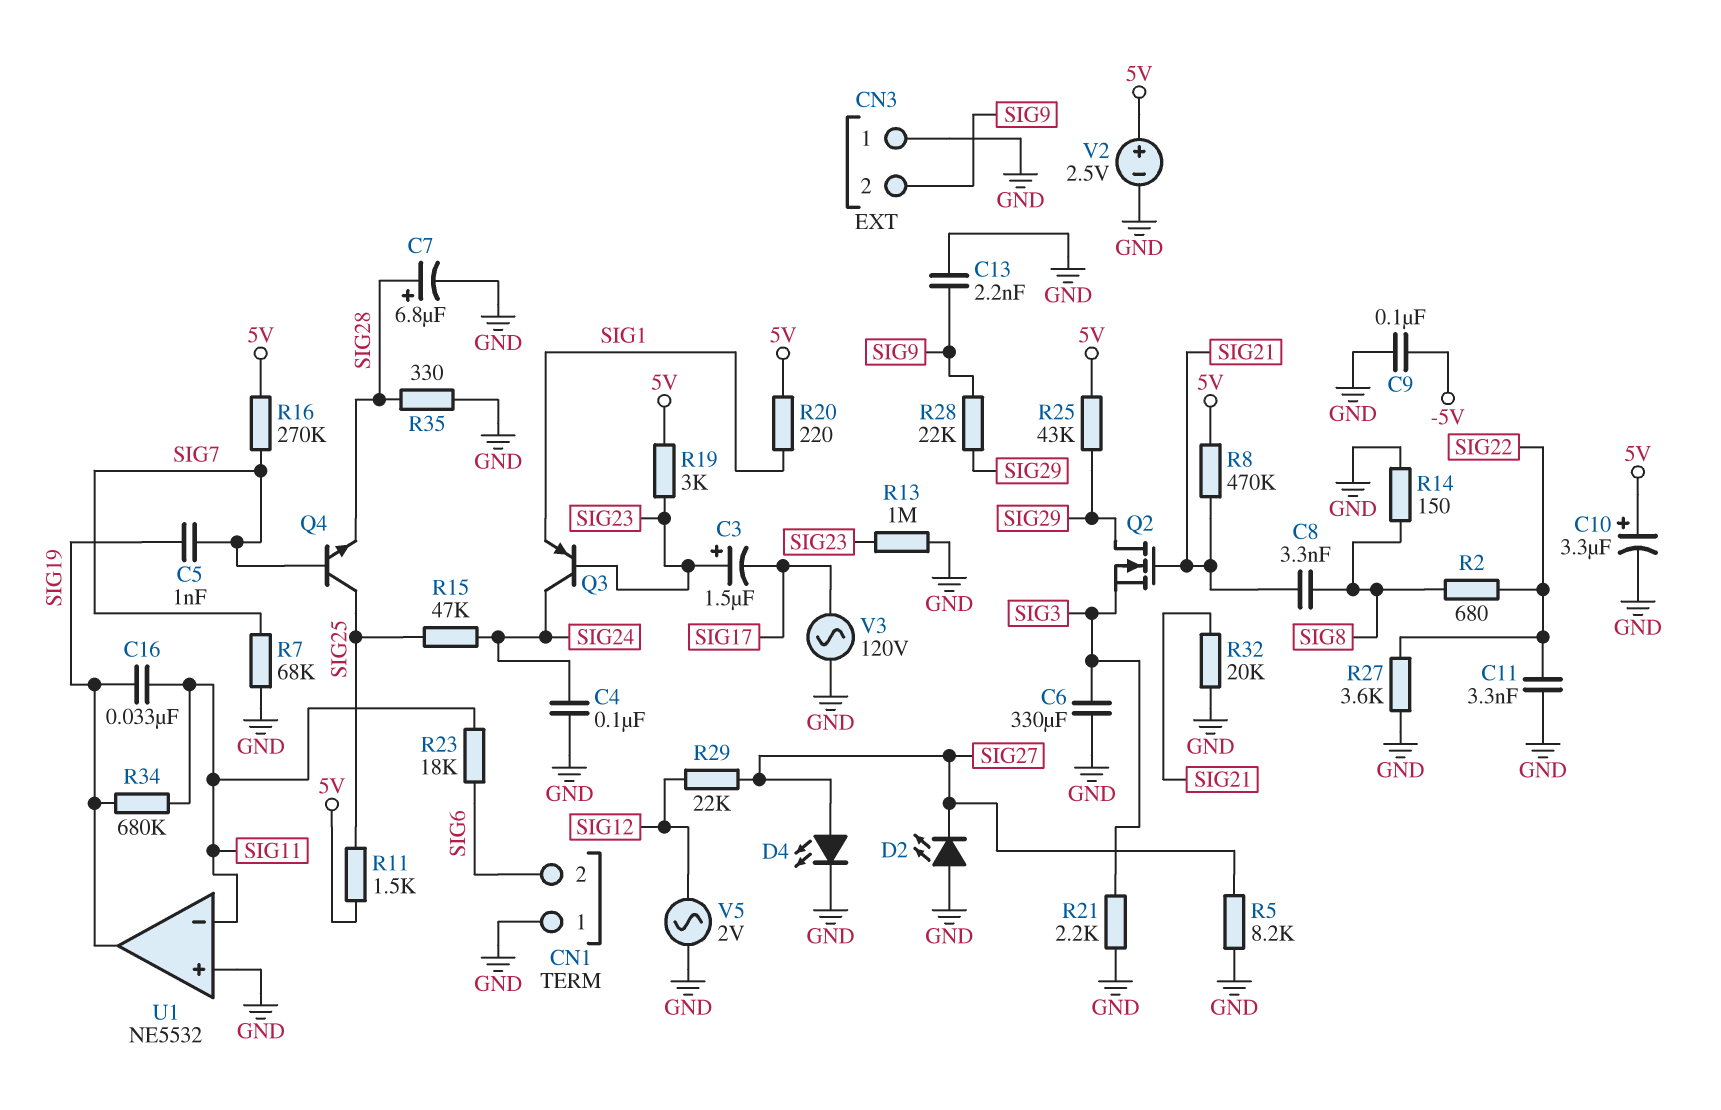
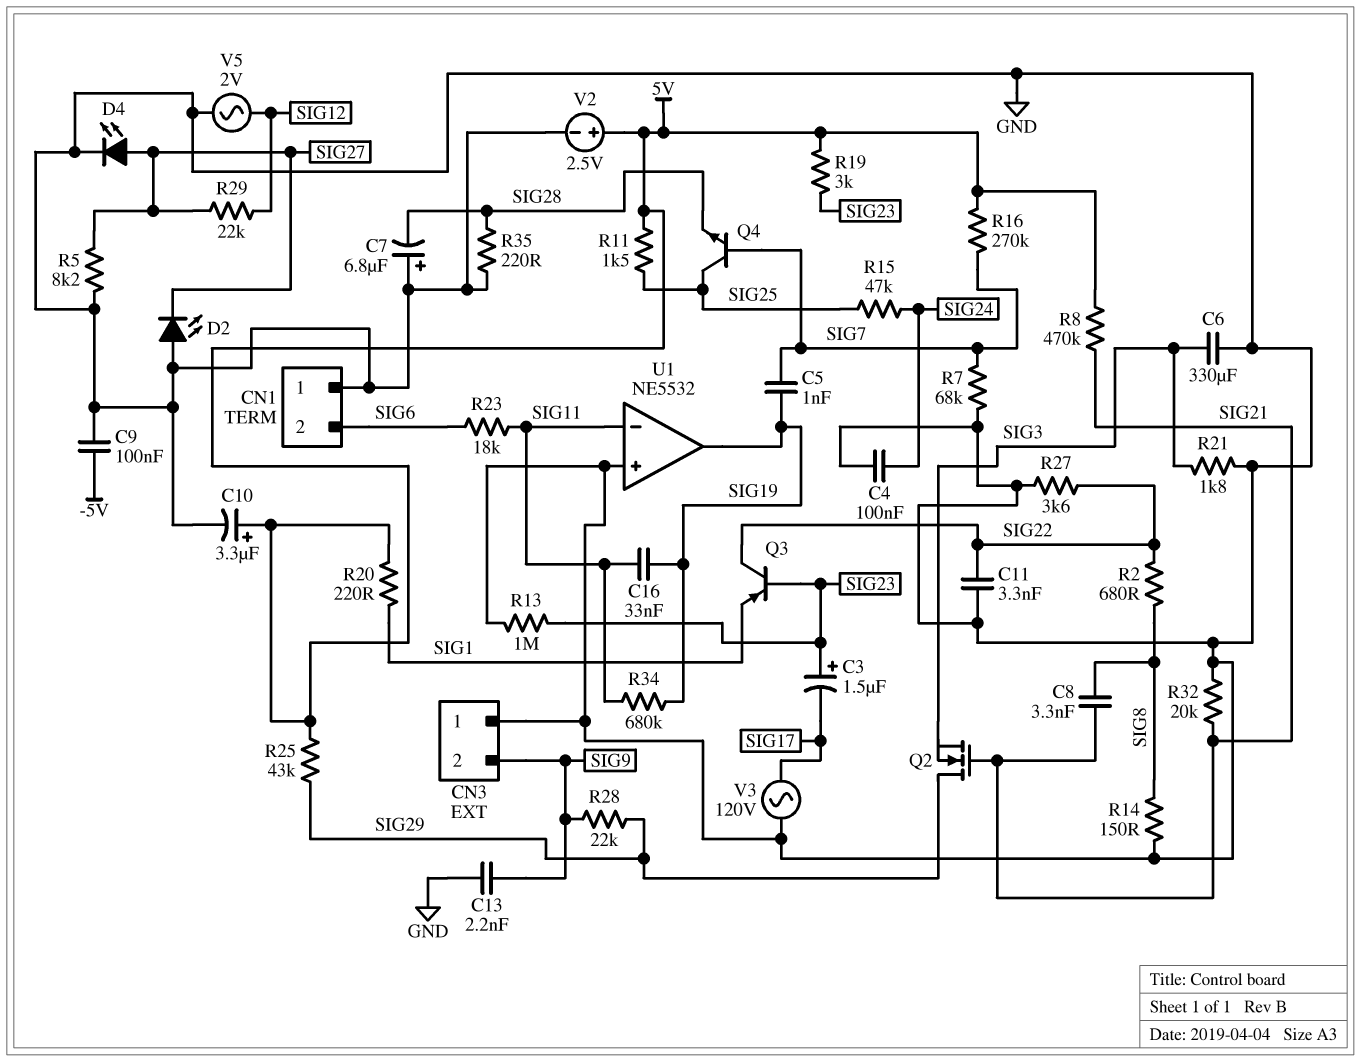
C7: 6.8uF (plus SIG28, minus GND) -> 6.8uF (plus GND, minus SIG28)
Q3: PNP (B SIG23, C SIG24, E SIG1) -> PNP (B SIG23, C SIG22, E SIG1)
R21: 2.2k (GND, SIG3) -> 1.8k (GND, SIG3)
R35: 330 (GND, SIG28) -> 220 (GND, SIG28)

